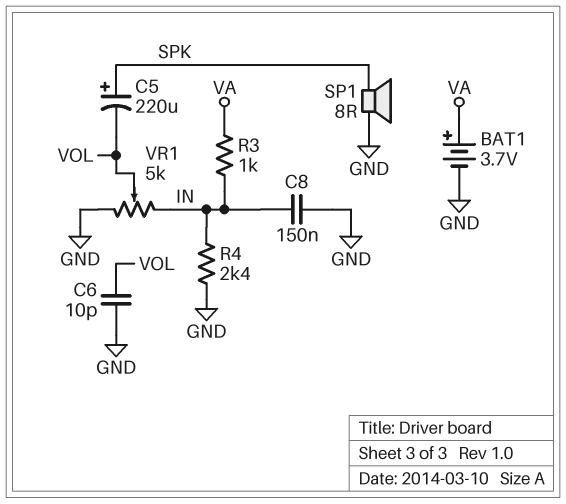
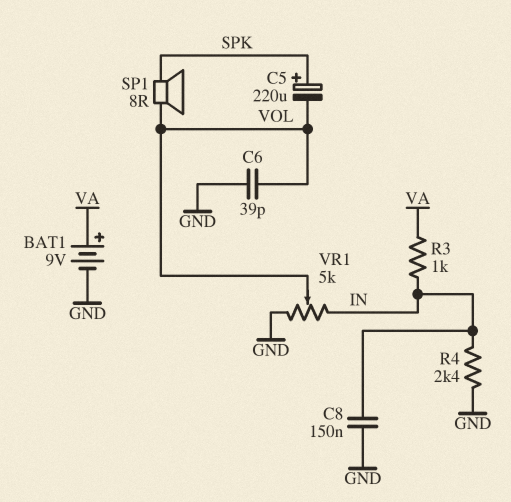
BAT1: 3.7V (plus VA, minus GND) -> 9V (plus VA, minus GND)
C6: 10pF (GND, VOL) -> 39pF (GND, VOL)
SP1: speaker 8R (GND, SPK) -> speaker 8R (SPK, VOL)

